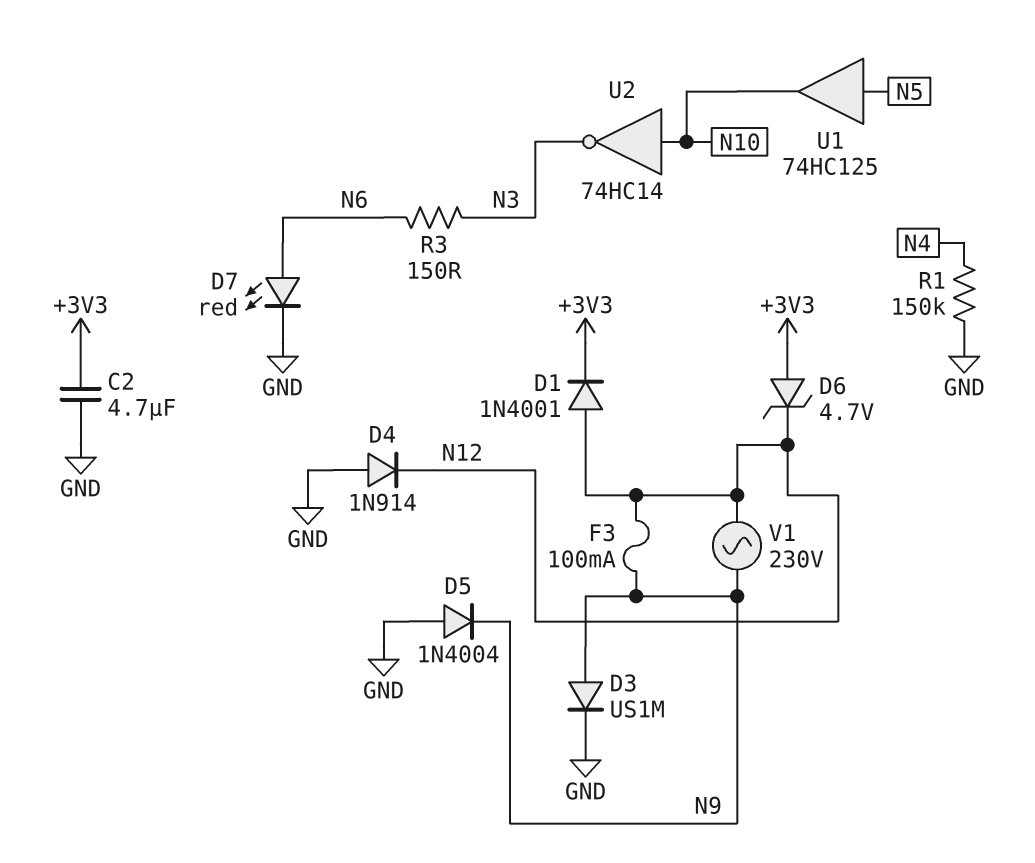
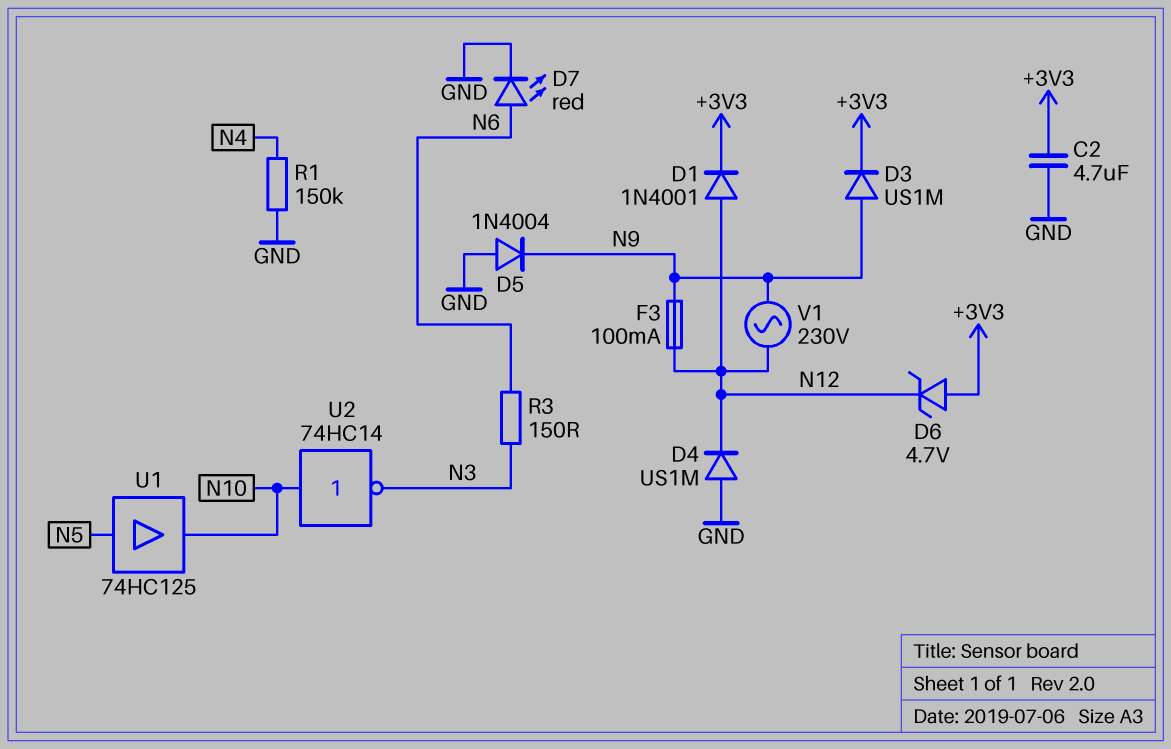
D3: diode US1M (A N9, K GND) -> diode US1M (A N9, K +3V3)
D4: diode 1N914 (A GND, K N12) -> diode US1M (A GND, K N12)

